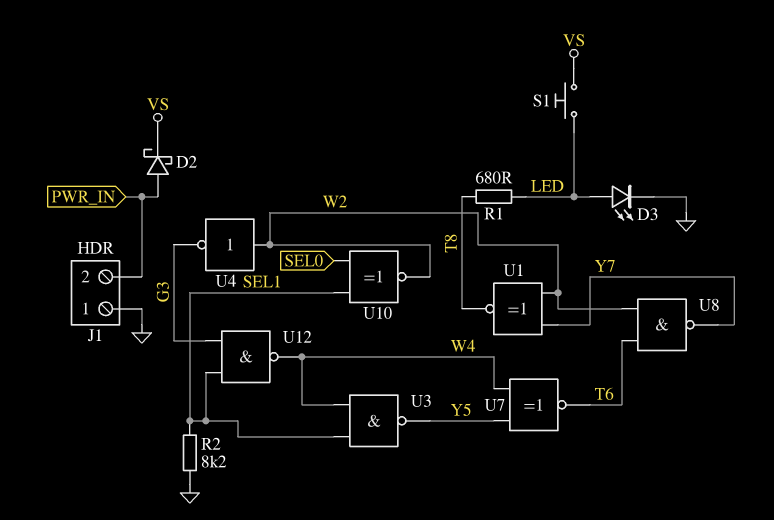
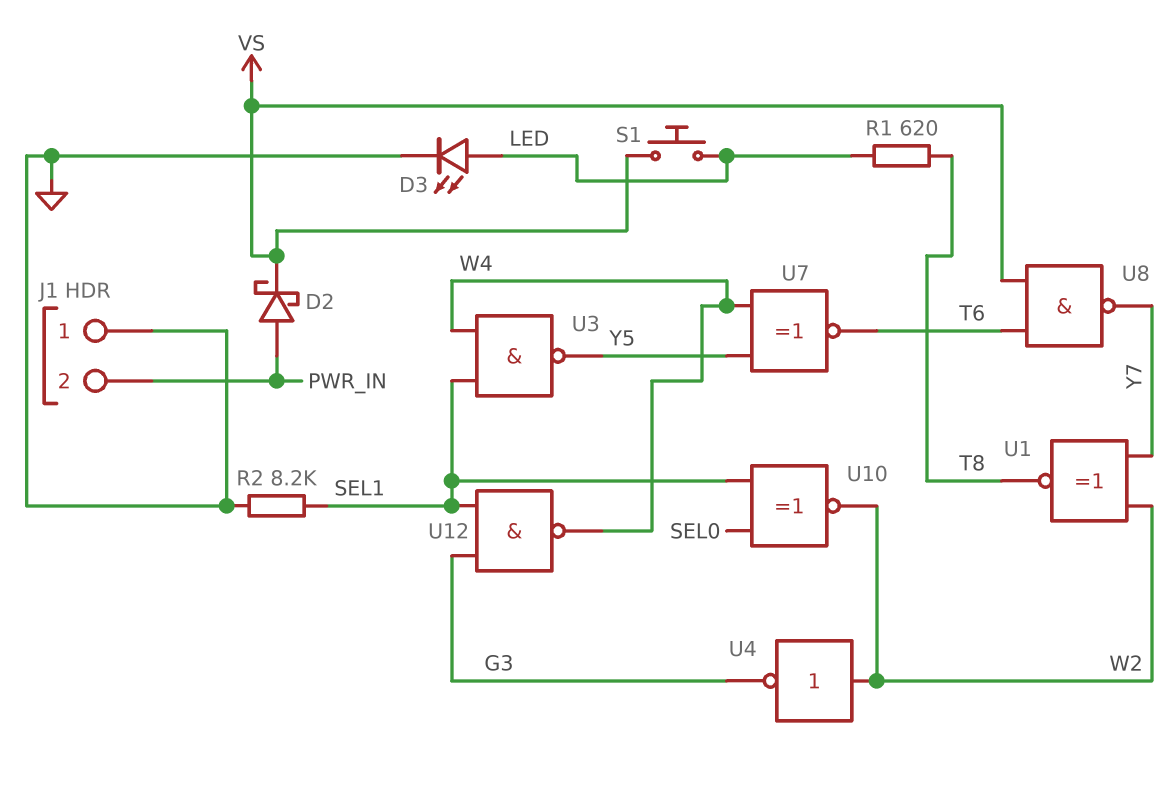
R1: 680 (LED, T8) -> 620 (LED, T8)
U8: NAND (in T6, in W2, out Y7) -> NAND (in T6, in VS, out Y7)

